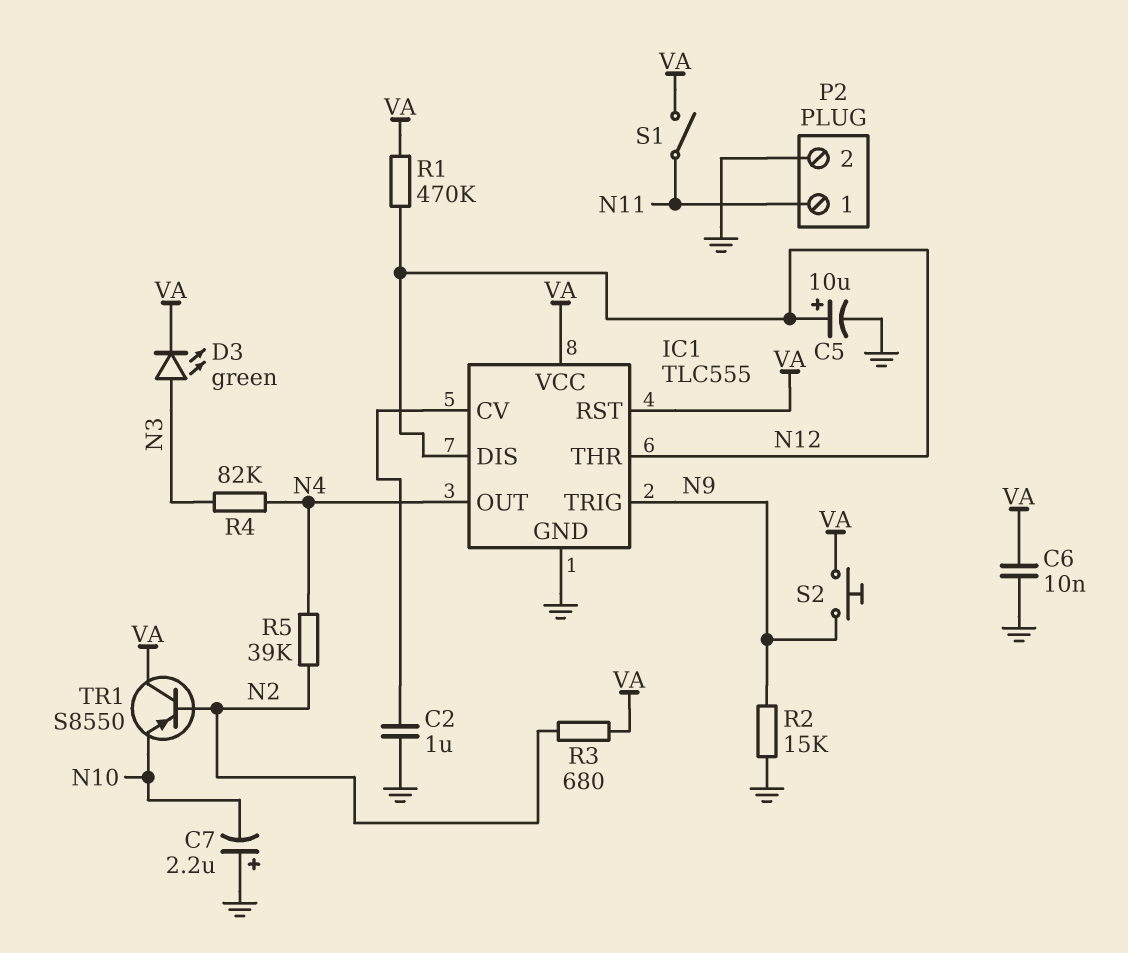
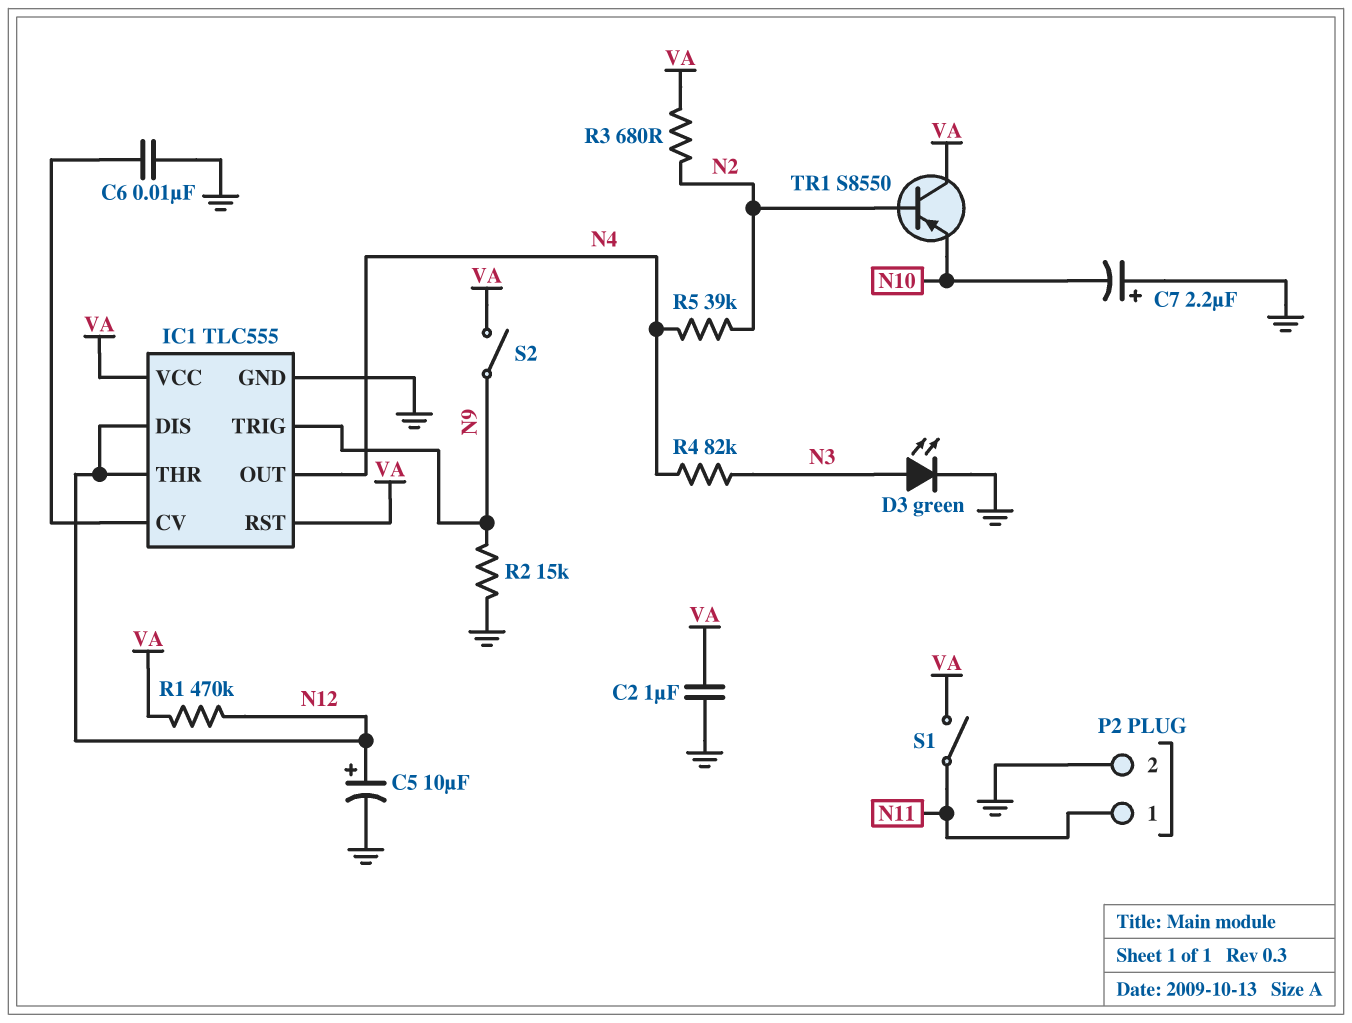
C2: 1uF (GND, IC1/CV) -> 1uF (GND, VA)
C6: 10nF (GND, VA) -> 10nF (GND, IC1/CV)
D3: LED green (A N3, K VA) -> LED green (A N3, K GND)
S2: button (N9, VA) -> switch (N9, VA)

